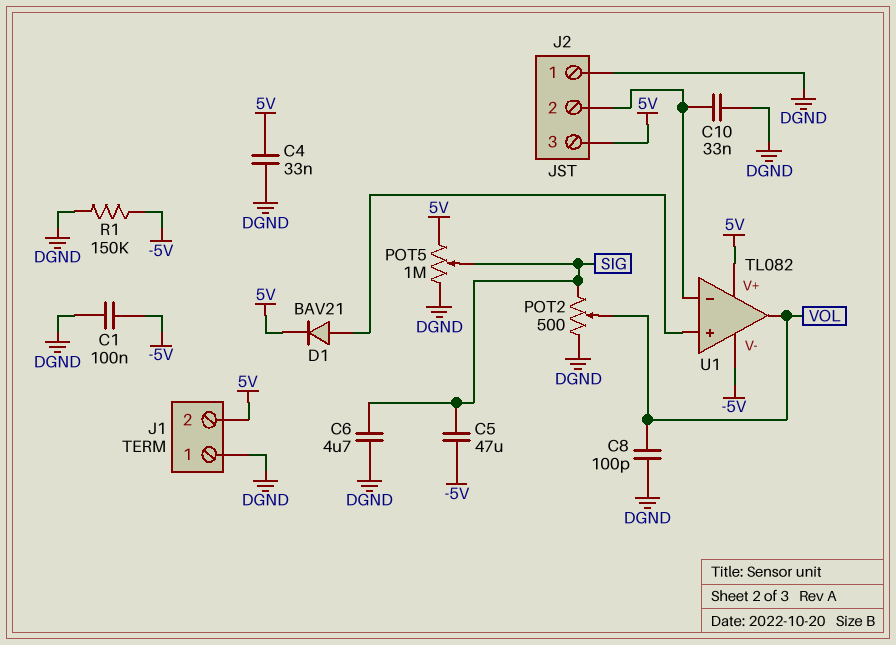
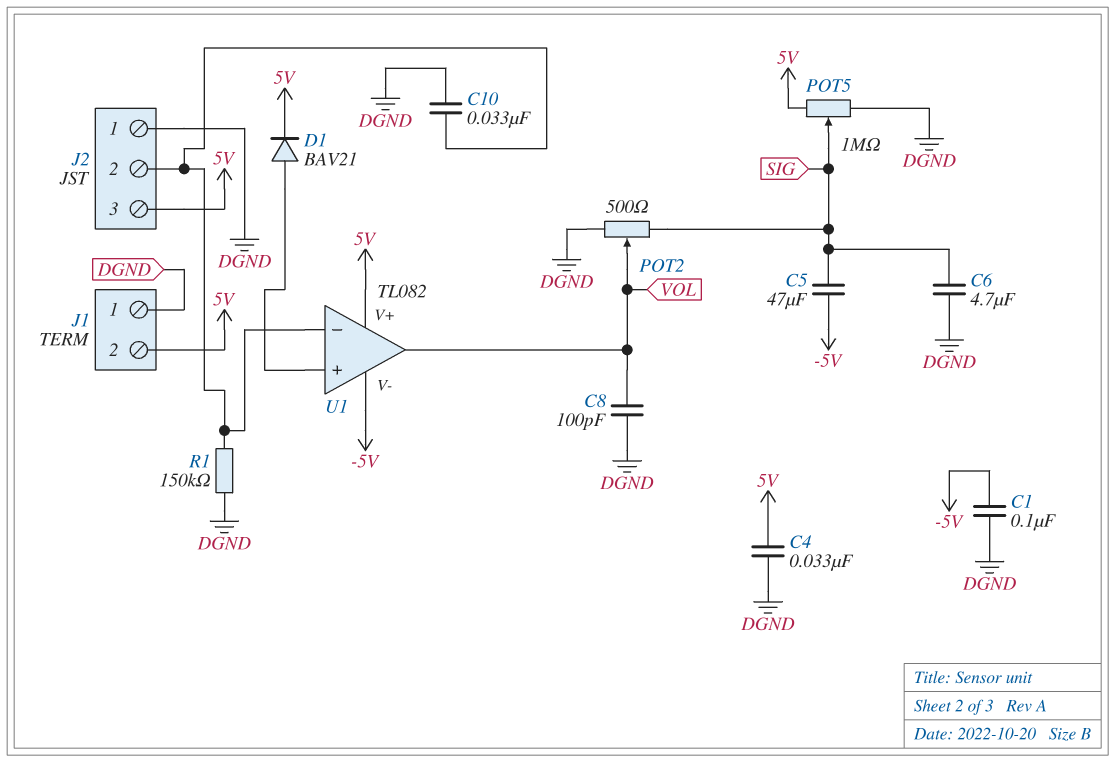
R1: 150k (-5V, DGND) -> 150k (DGND, J2/2)

